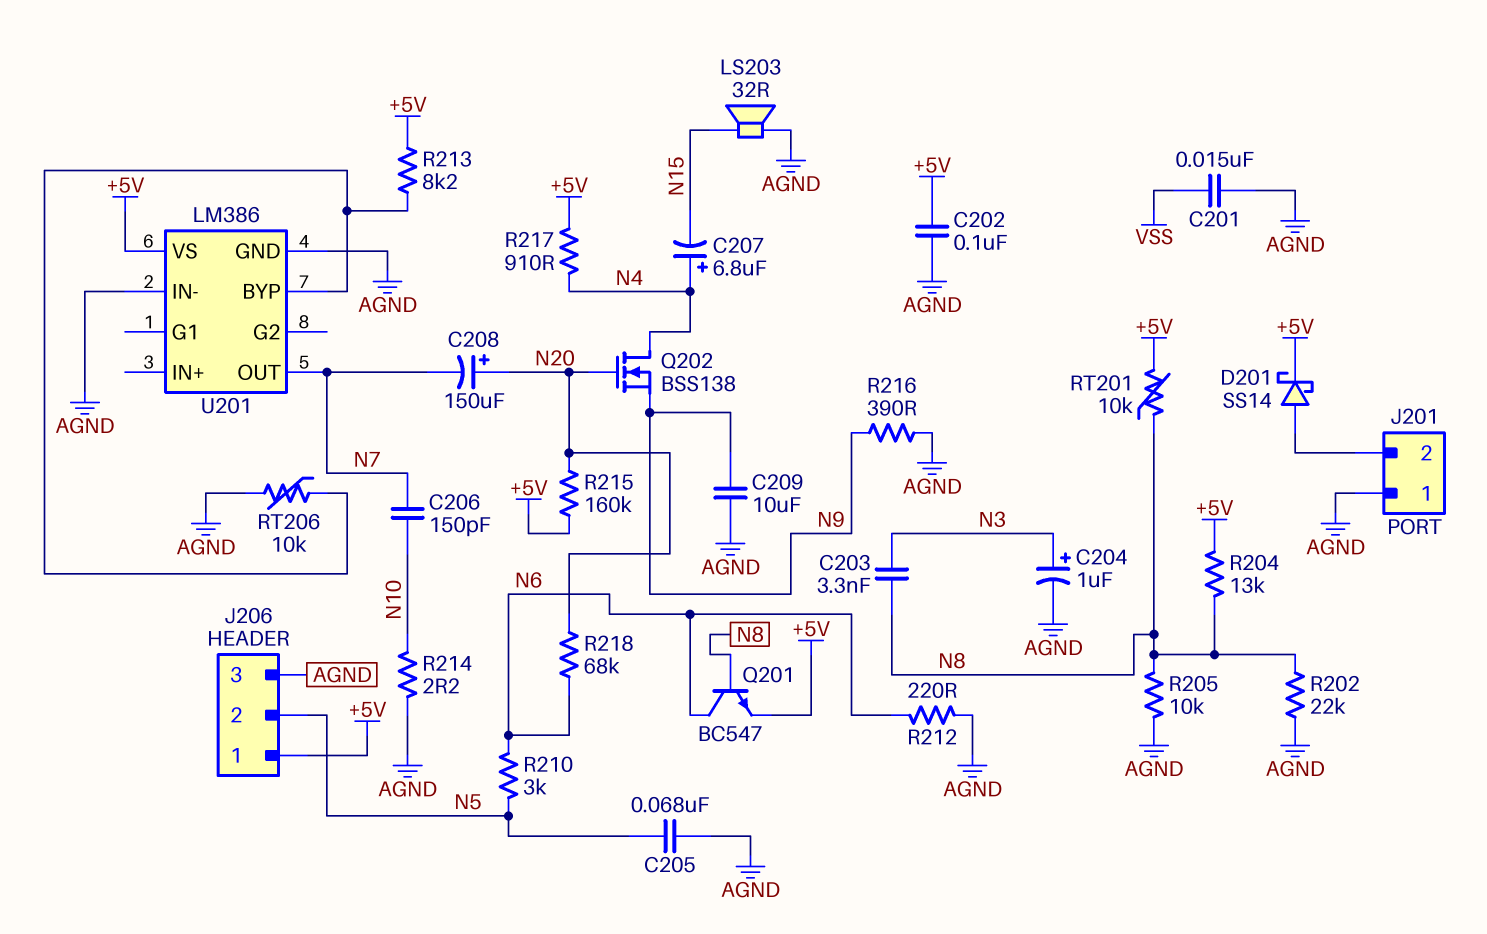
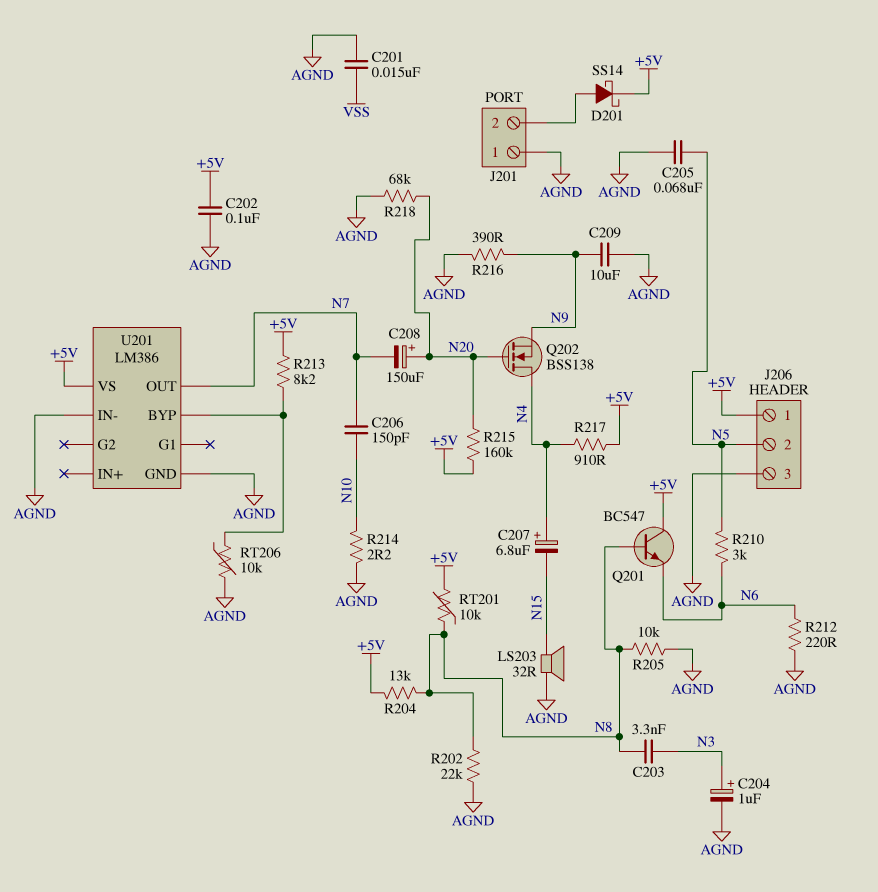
Q201: NPN BC547 (B N8, C N6, E +5V) -> NPN BC547 (B N8, C +5V, E N6)
R218: 68k (N6, N20) -> 68k (AGND, N20)

